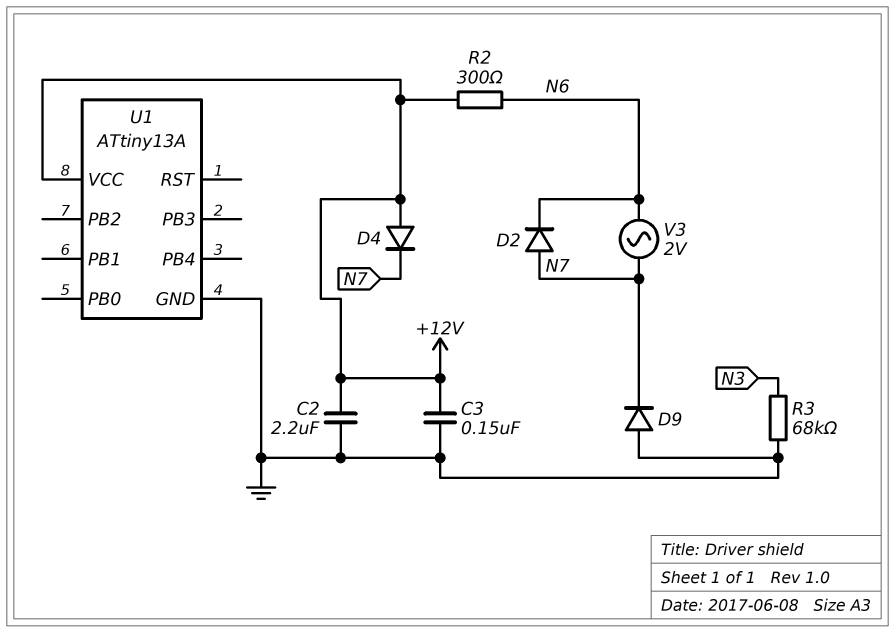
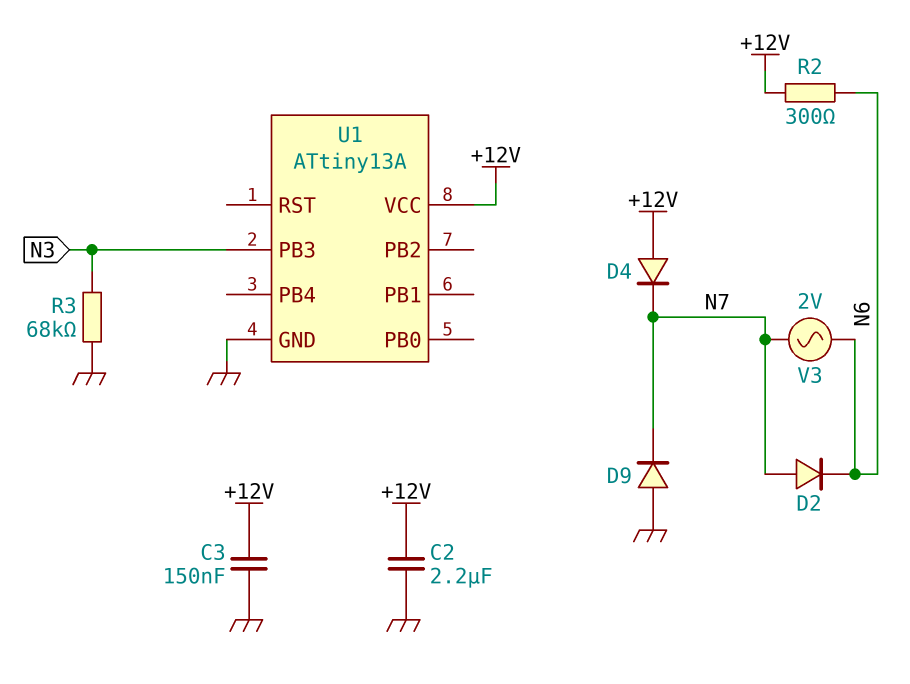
U1 pin PB3: none -> N3

